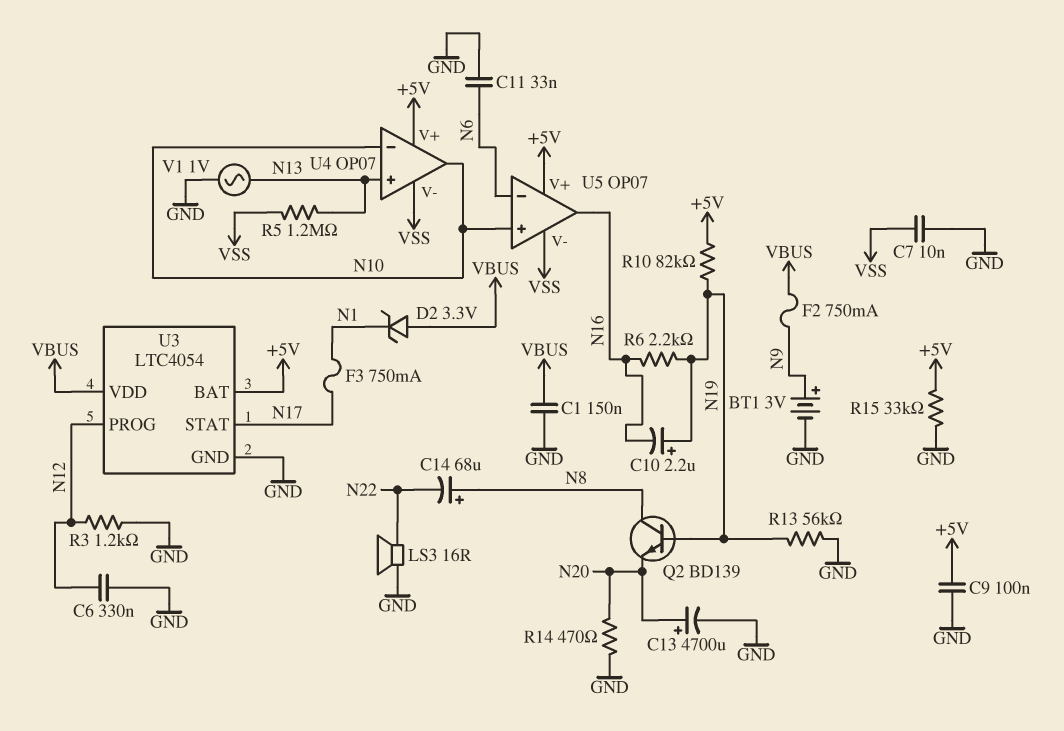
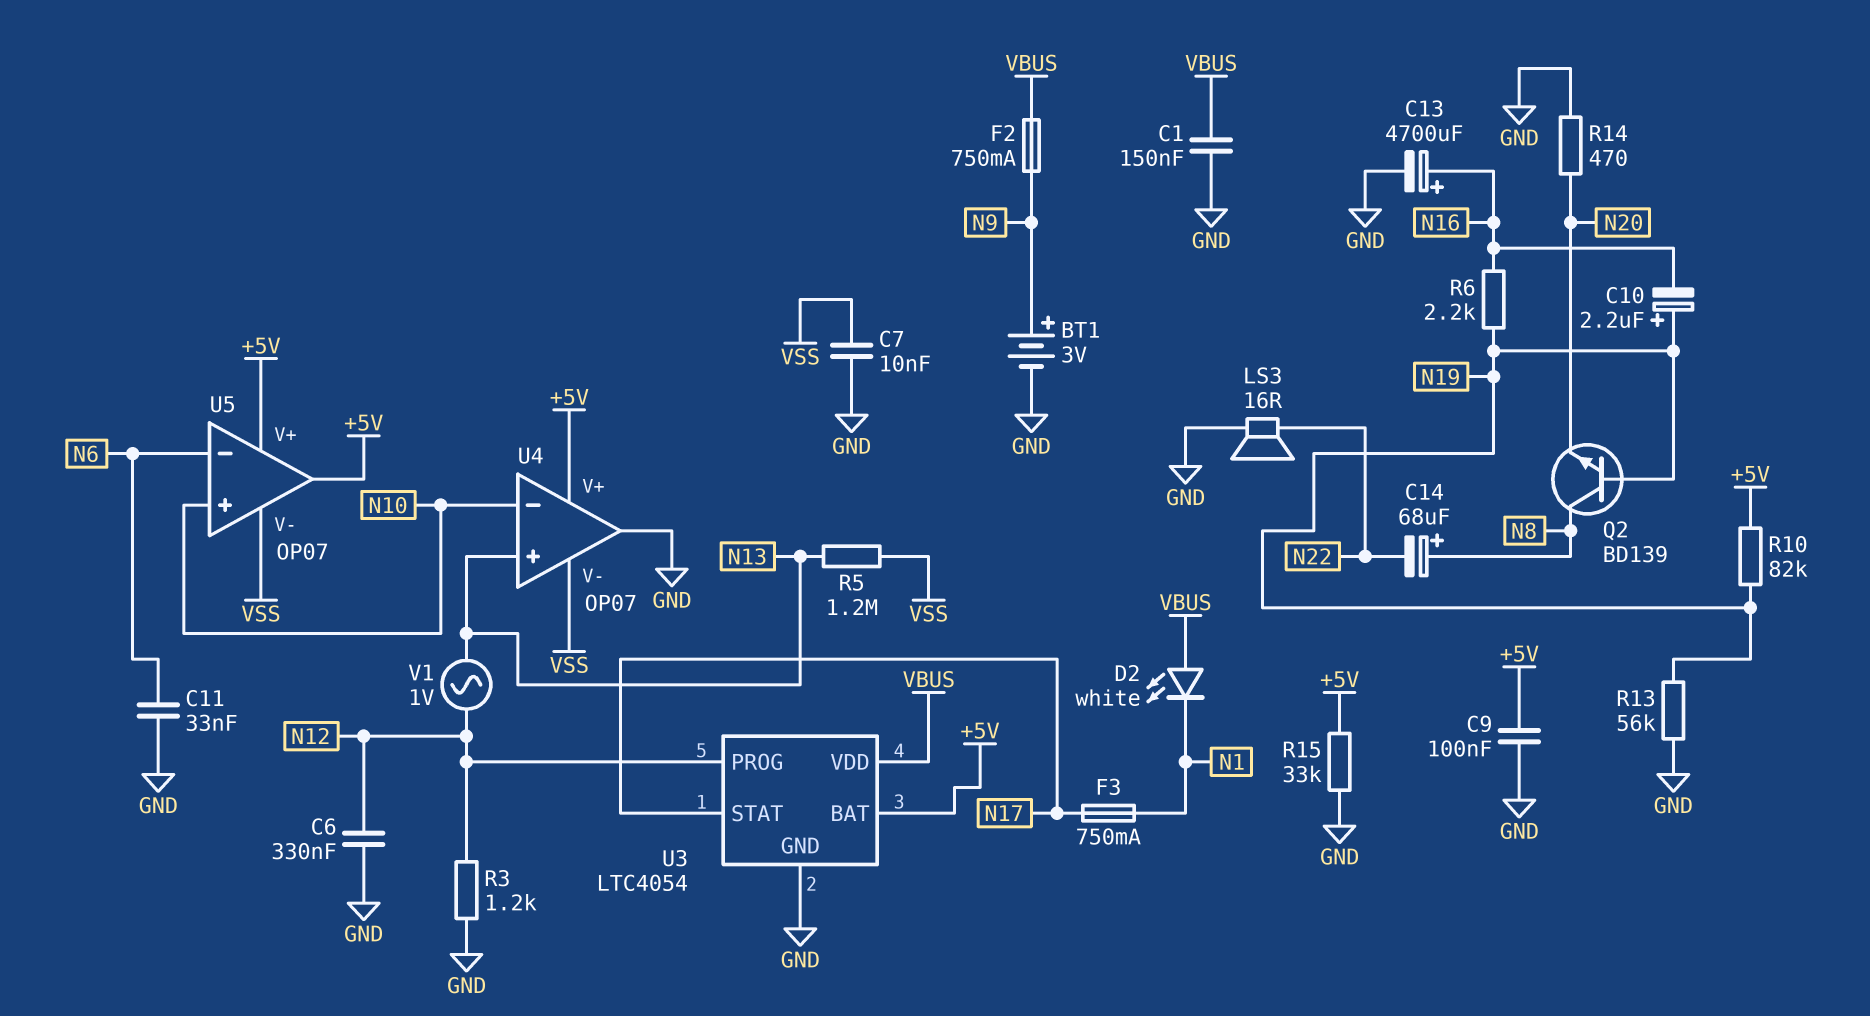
C13: 4700uF (plus N20, minus GND) -> 4700uF (plus N16, minus GND)
D2: zener 3.3V (A VBUS, K N1) -> LED white (A VBUS, K N1)
U4 pin out: N10 -> GND
U5 pin out: N16 -> +5V
V1: AC 1V (GND, N13) -> AC 1V (N12, N13)

